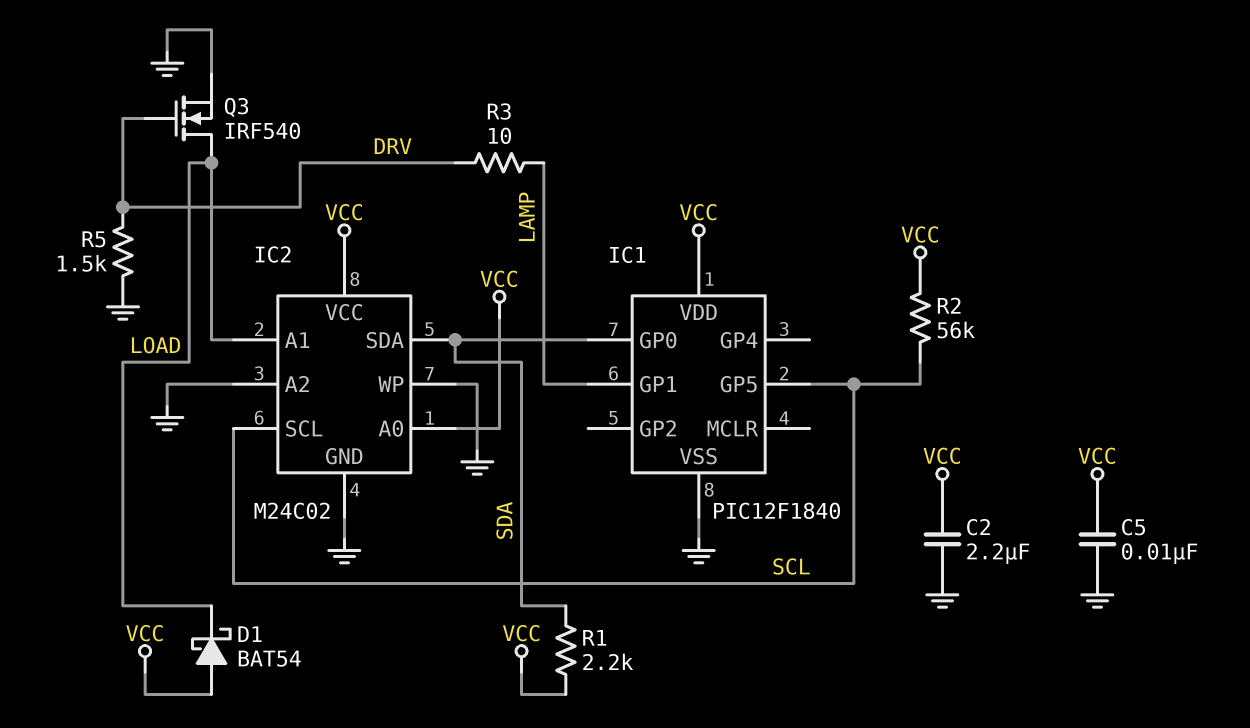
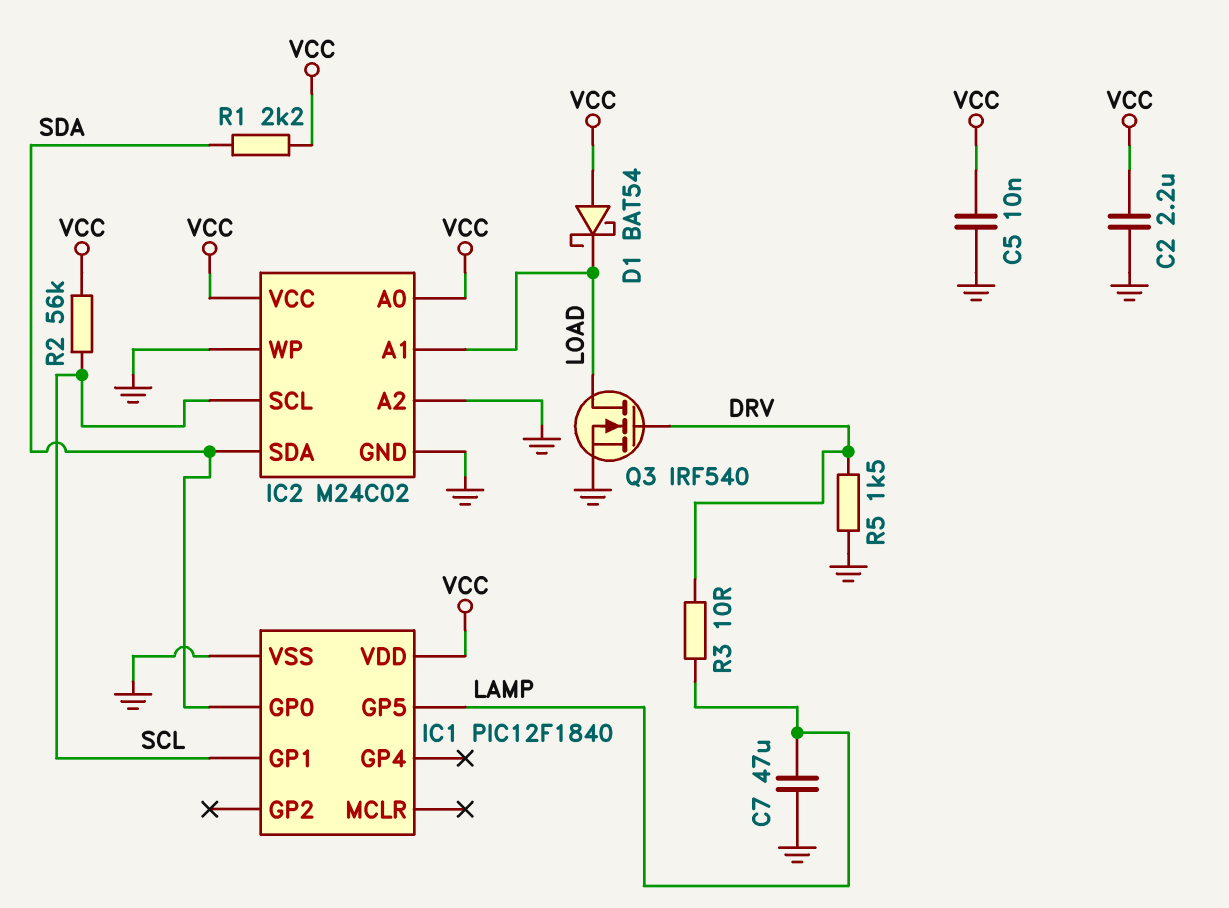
C7: none -> 47uF (GND, LAMP)
IC1 pin GP1: LAMP -> SCL
IC1 pin GP5: SCL -> LAMP

